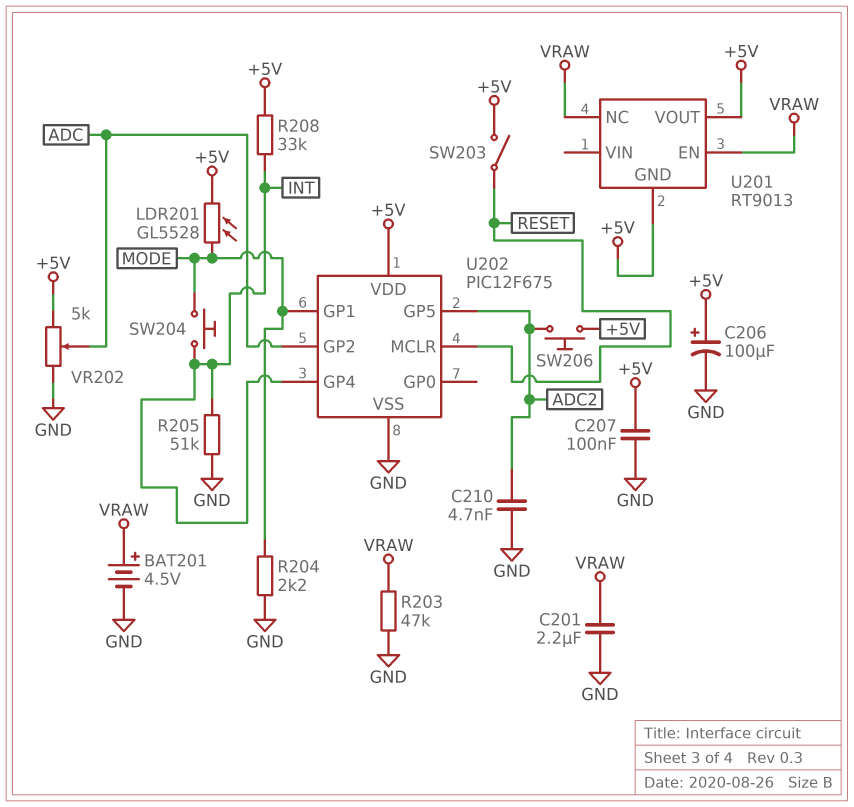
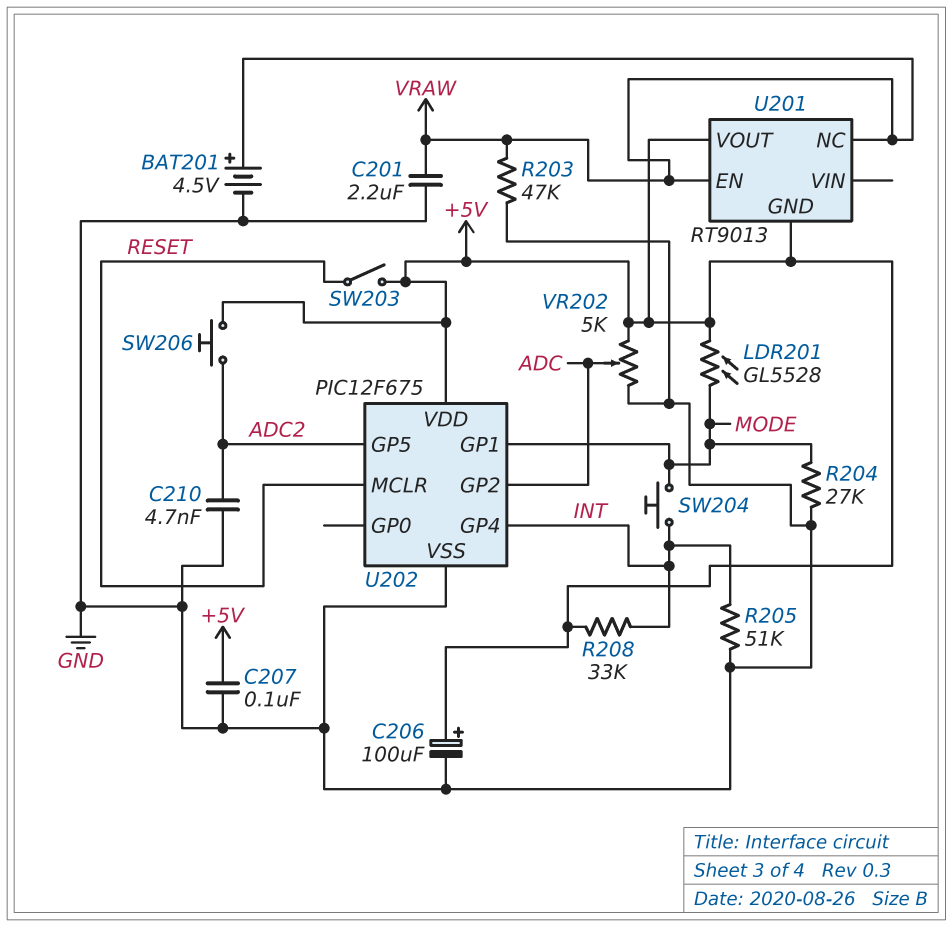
R204: 2.2k (GND, MODE) -> 27k (GND, MODE)

